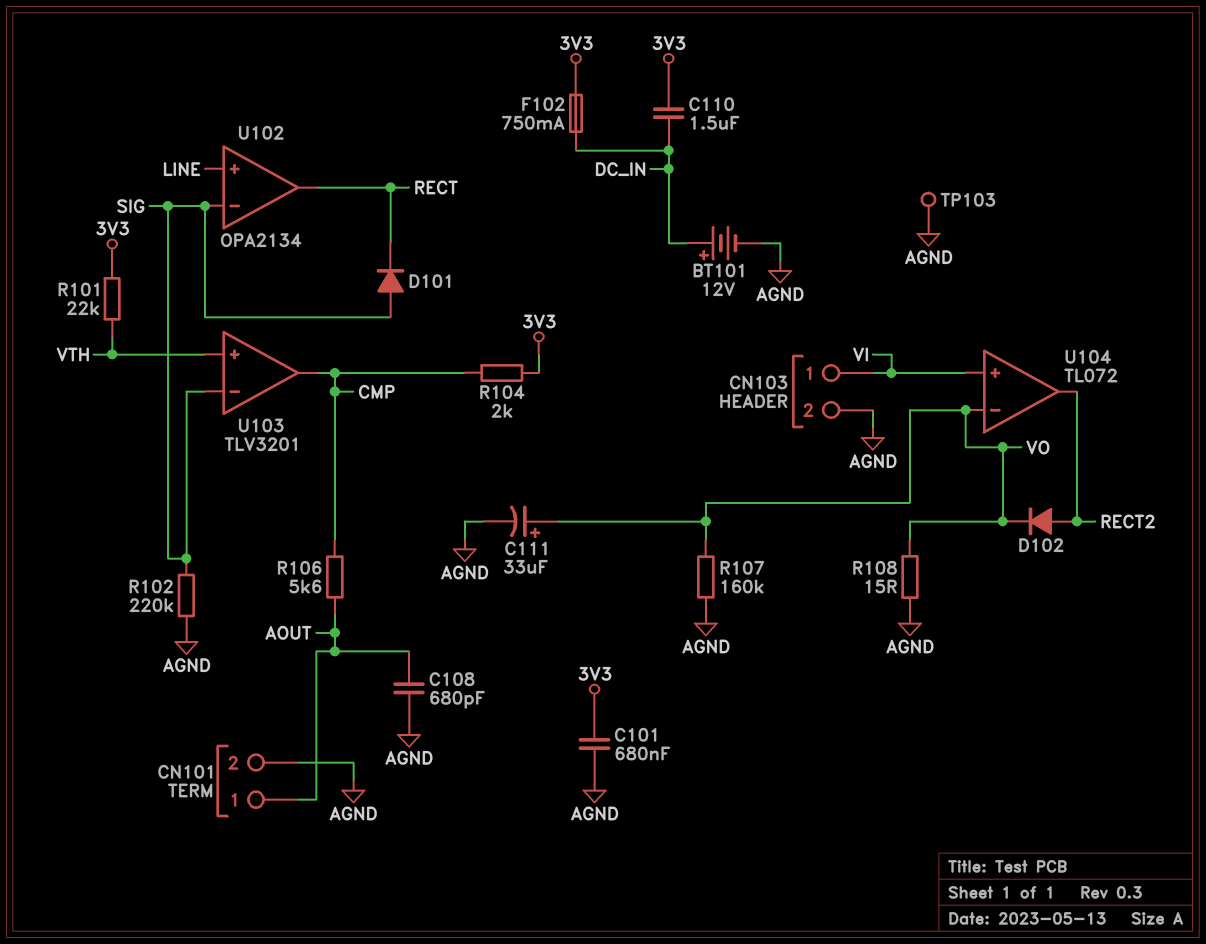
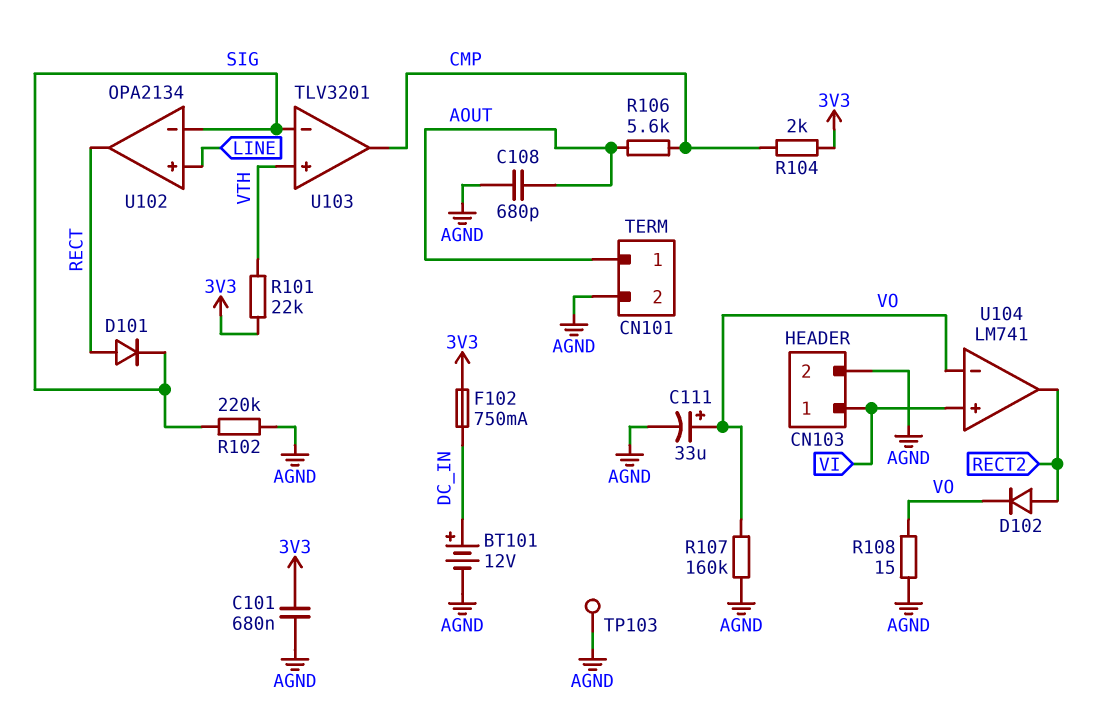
C110: 1.5uF (3V3, DC_IN) -> none
D101: diode (A SIG, K RECT) -> diode (A RECT, K SIG)
U104: TL072 -> LM741

